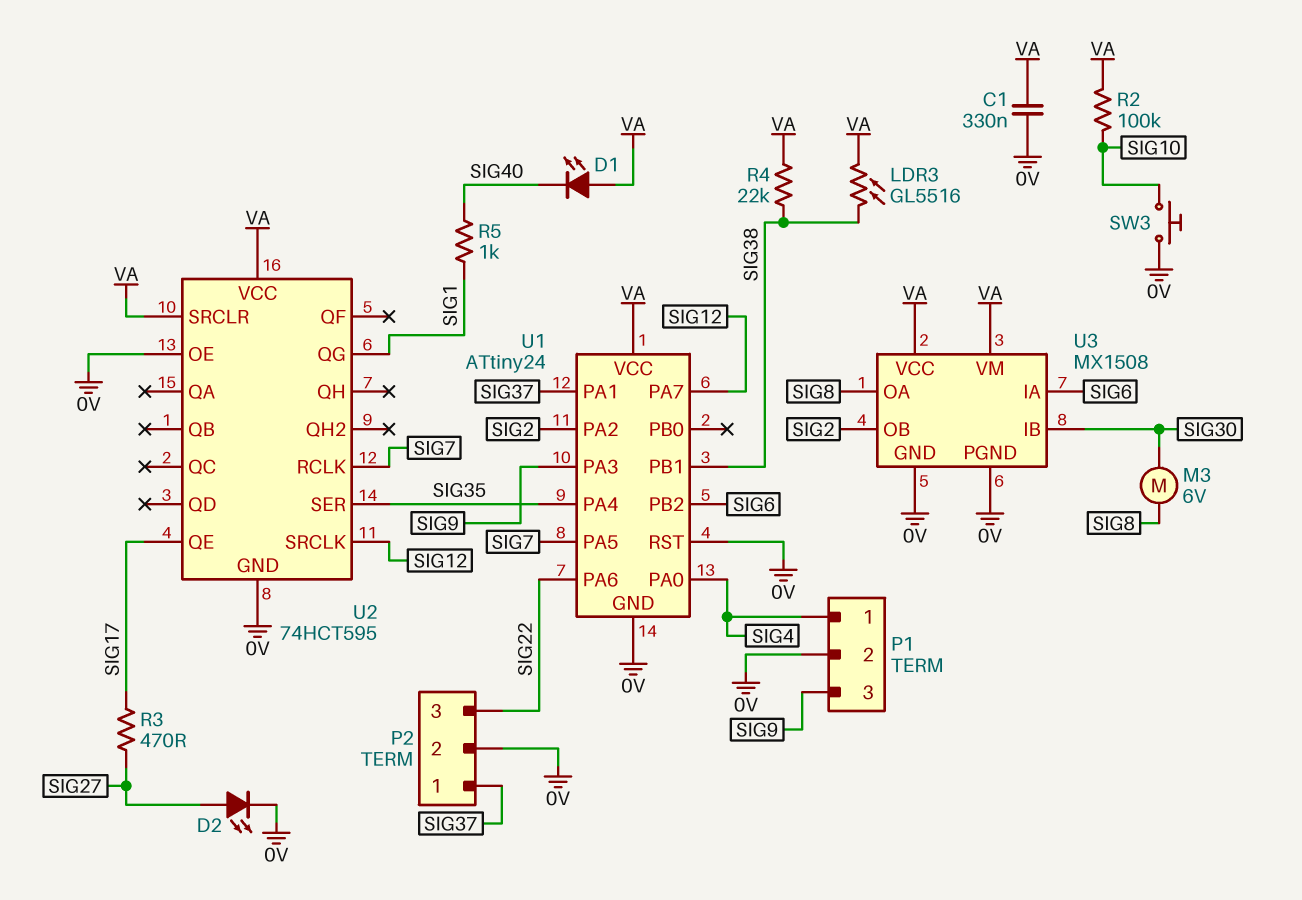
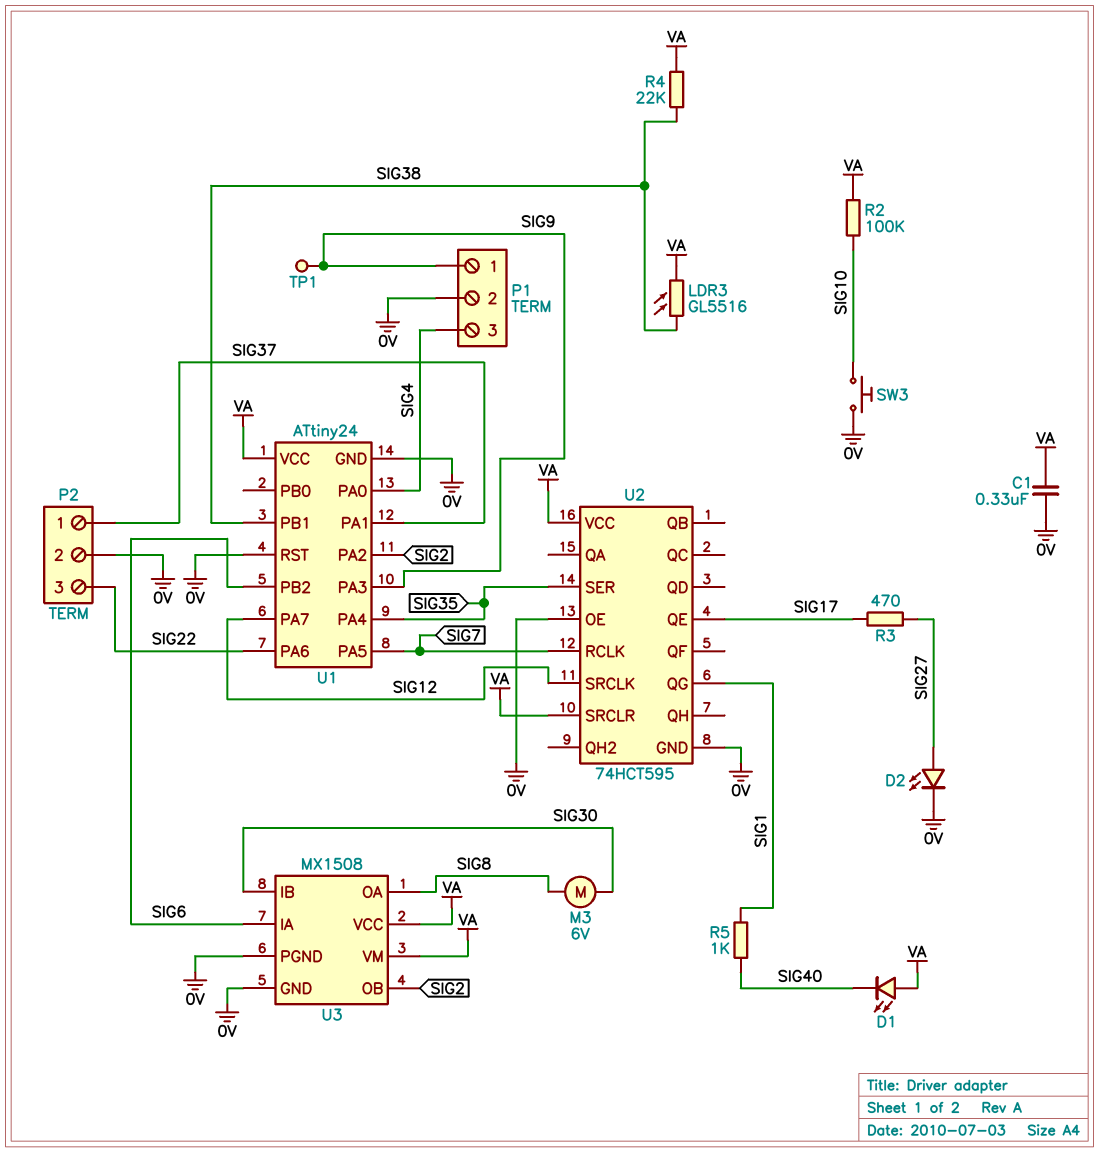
P1 pin 1: SIG4 -> SIG9
P1 pin 3: SIG9 -> SIG4
TP1: none -> test point (SIG9)

